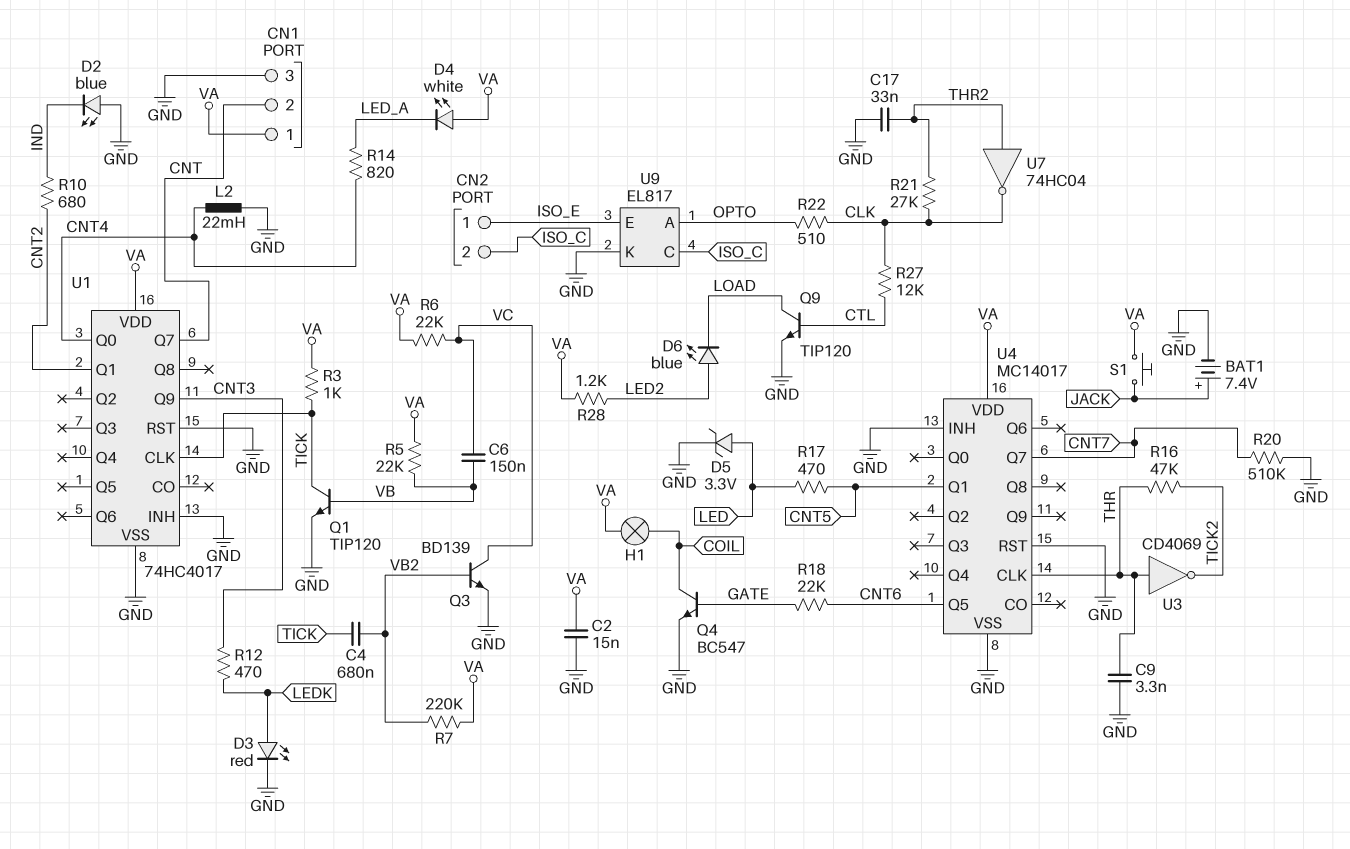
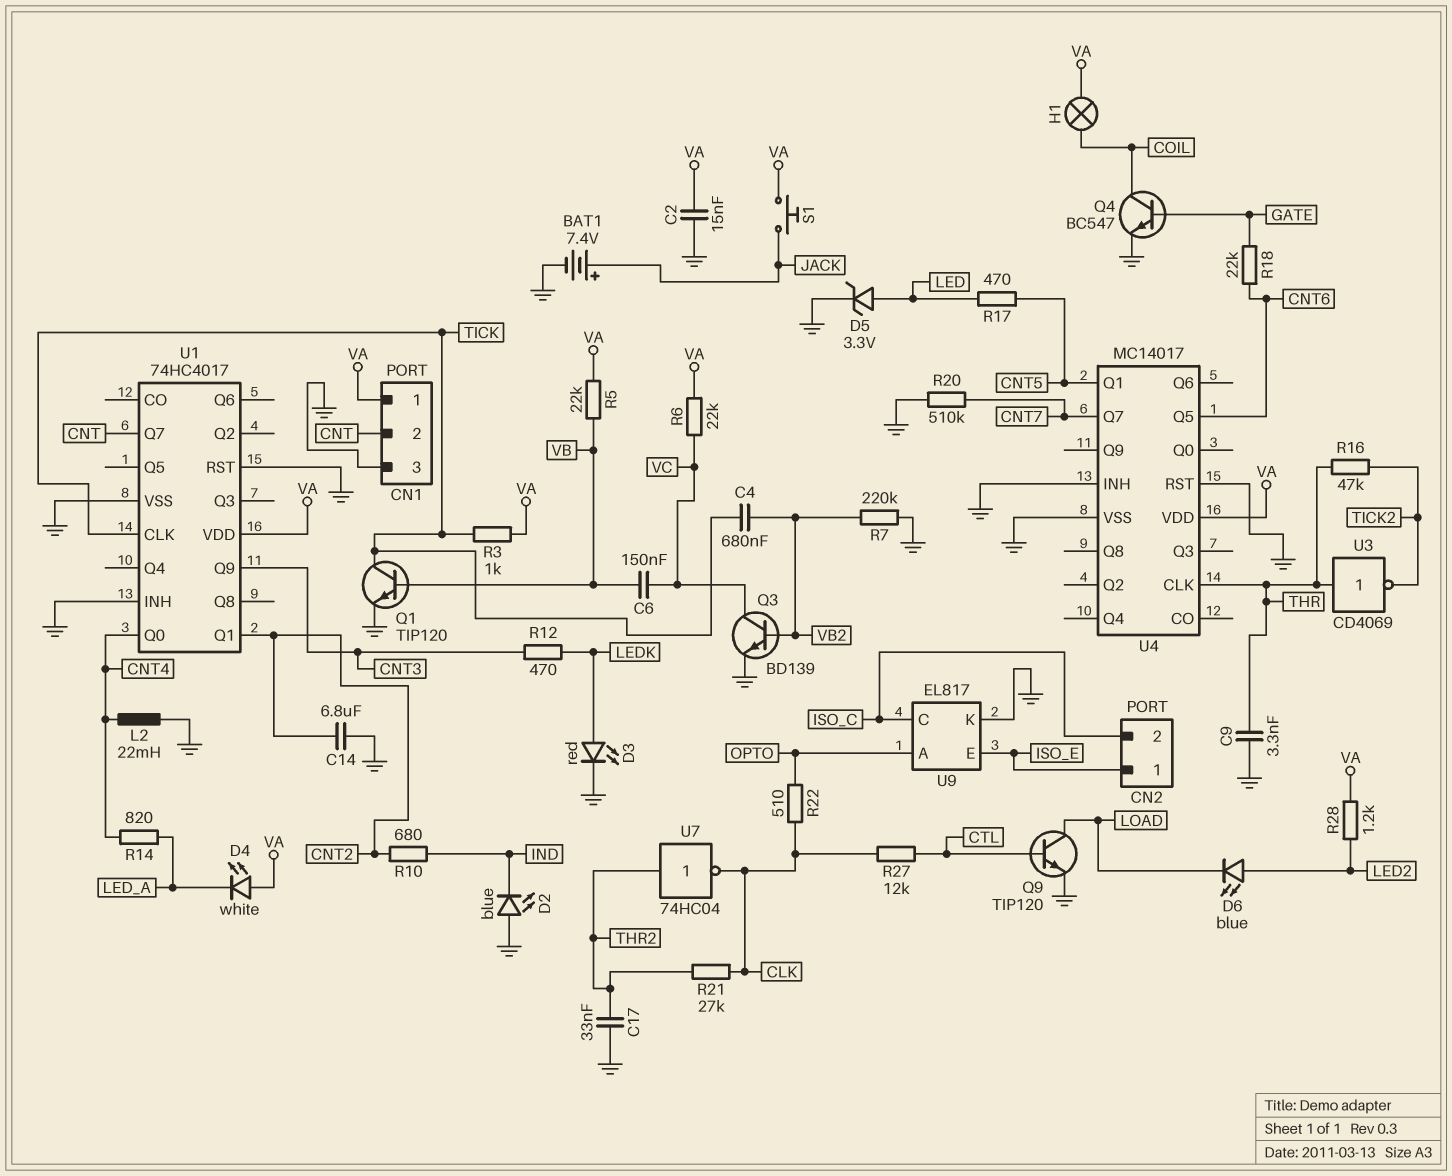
C14: none -> 6.8uF (CNT2, GND)
R7: 220k (VA, VB2) -> 220k (GND, VB2)

